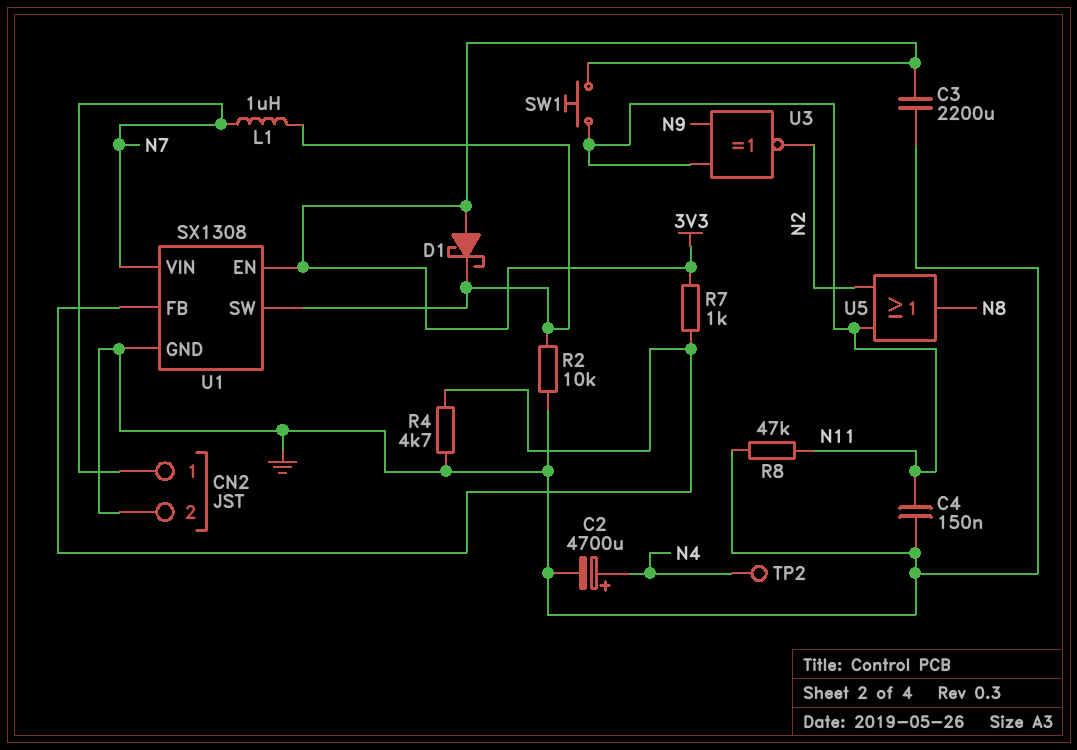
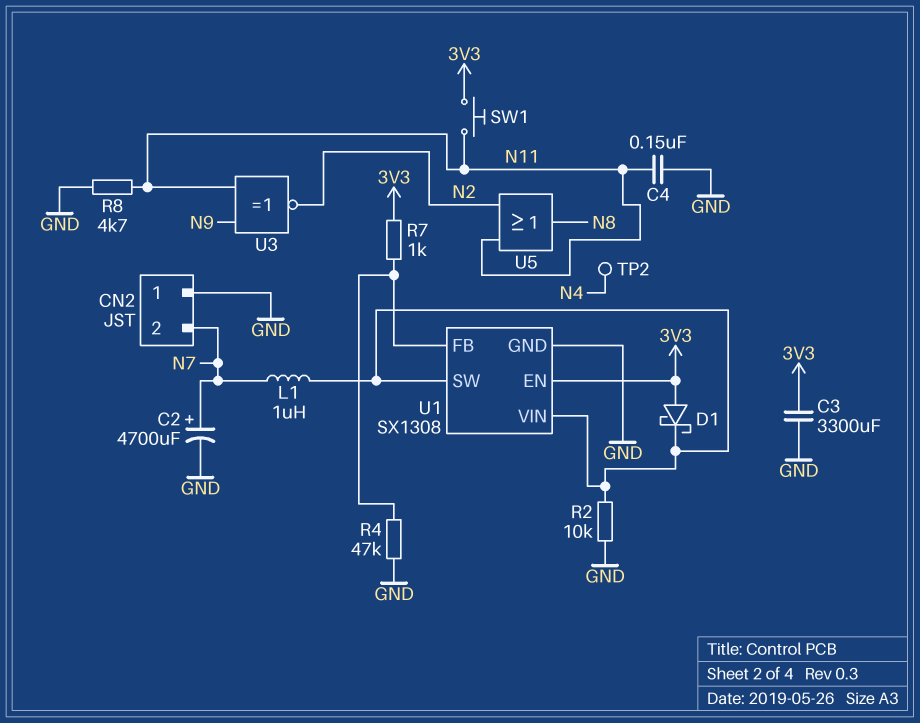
C2: 4700uF (plus N4, minus GND) -> 4700uF (plus N7, minus GND)
C3: 2200uF (3V3, GND) -> 3300uF (3V3, GND)
CN2 pin 1: N7 -> GND
CN2 pin 2: GND -> N7
R4: 4.7k (GND, U1/FB) -> 47k (GND, U1/FB)
R8: 47k (GND, N11) -> 4.7k (GND, N11)
U1 pin VIN: N7 -> U1/SW

